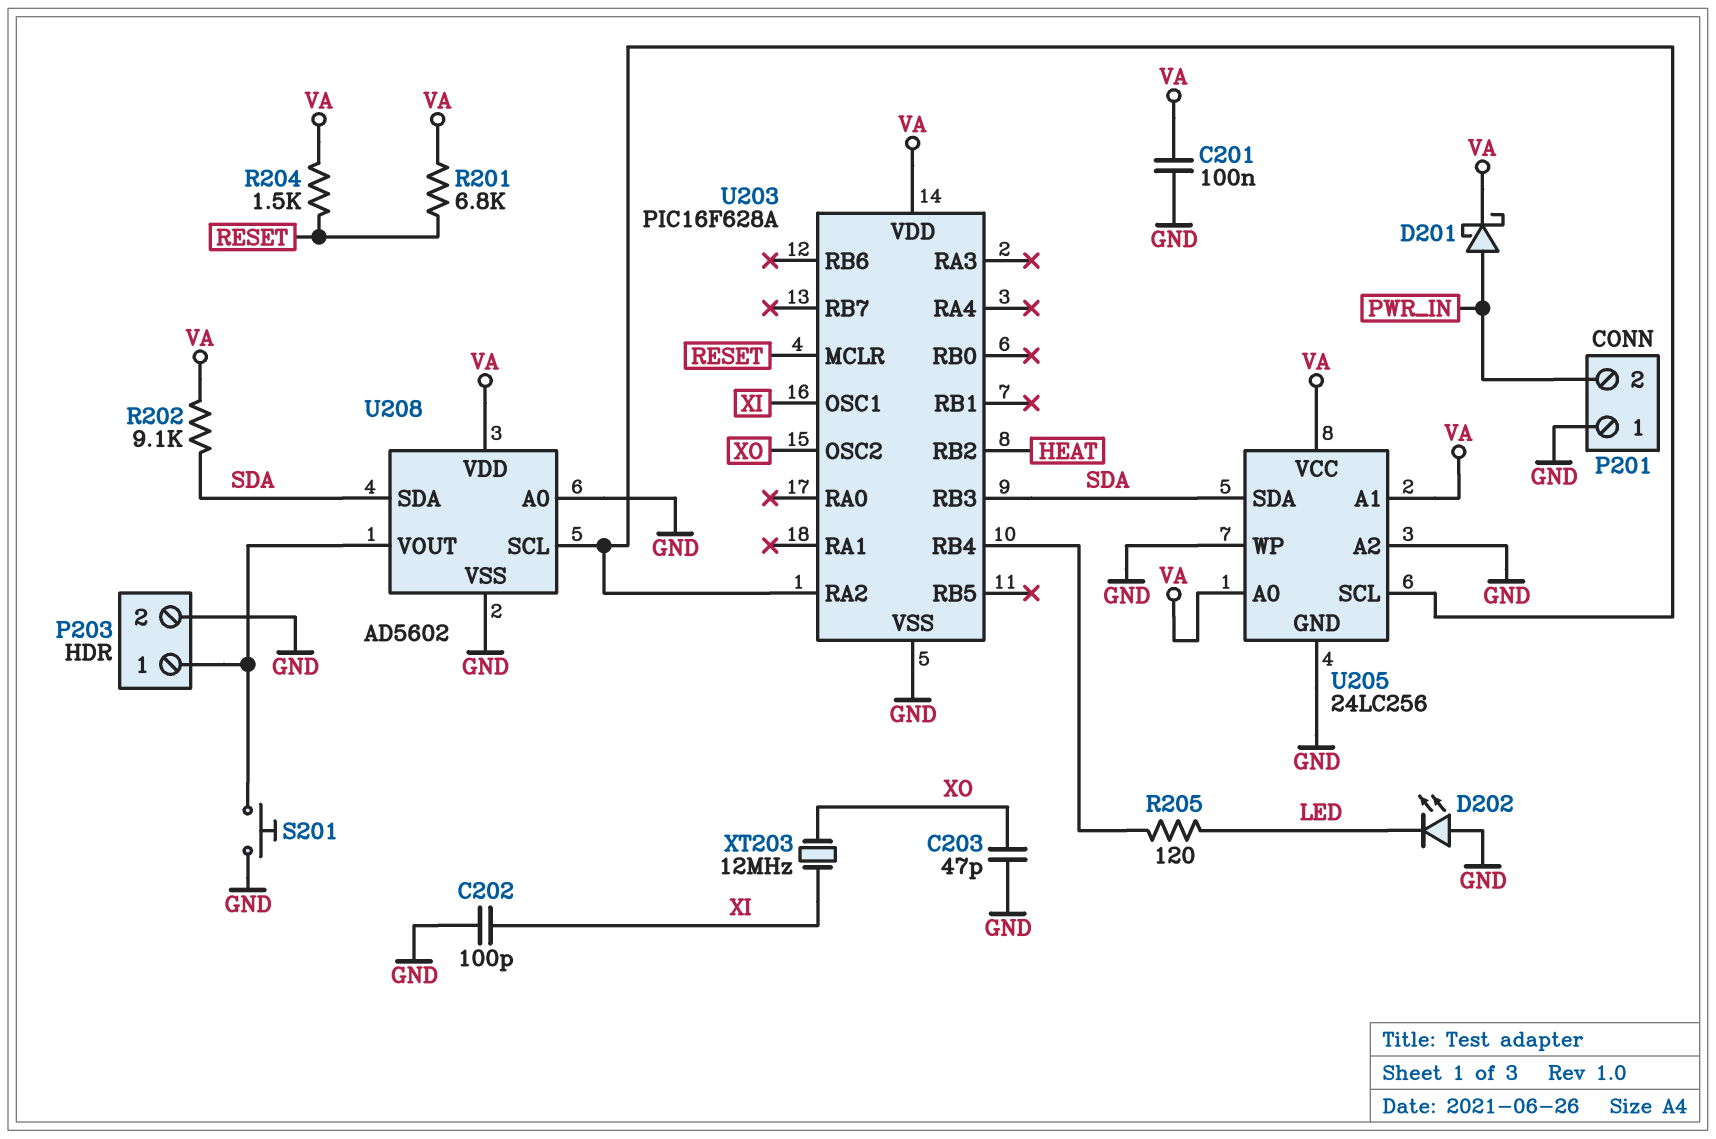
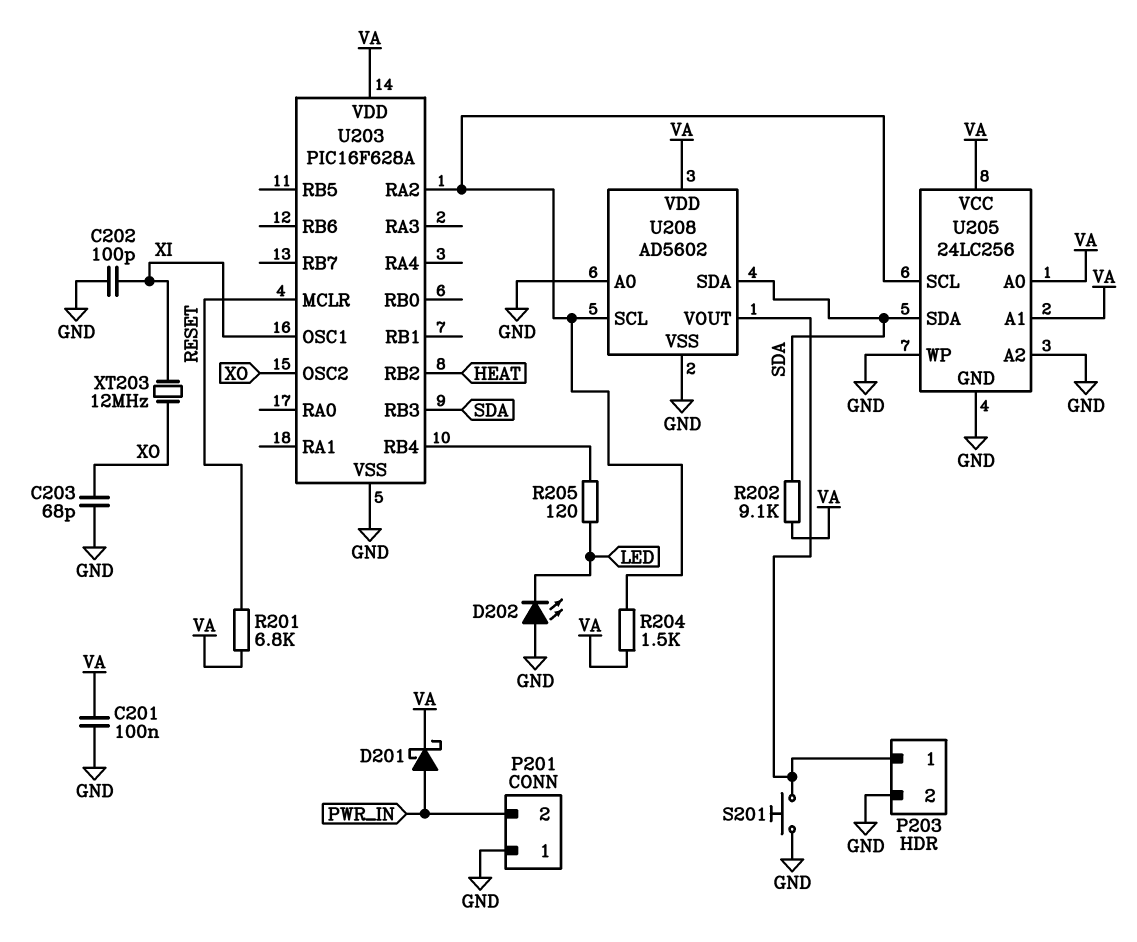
C203: 47pF (GND, XO) -> 68pF (GND, XO)
R204: 1.5k (RESET, VA) -> 1.5k (U203/RA2, VA)

